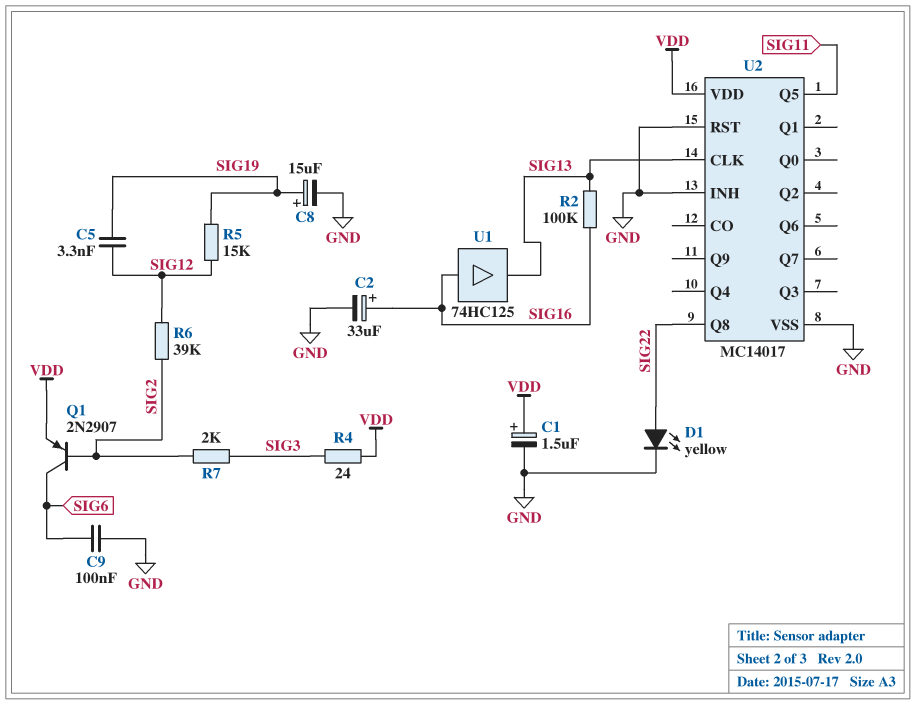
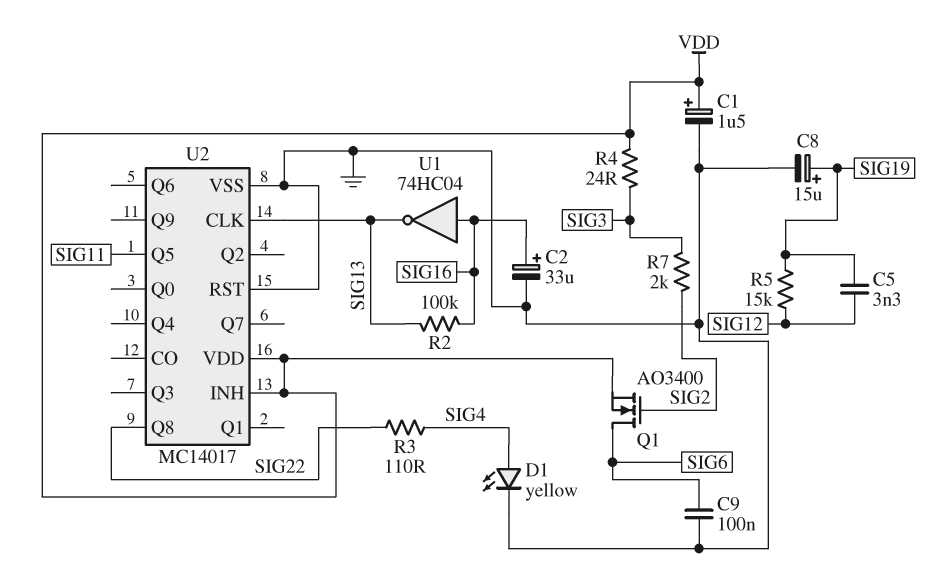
D1: LED yellow (A SIG22, K GND) -> LED yellow (A SIG4, K GND)
Q1: PNP 2N2907 (B SIG2, C SIG6, E VDD) -> NMOS AO3400 (G SIG2, D SIG6, S VDD)
R3: none -> 110 (SIG4, SIG22)
R6: 39k (SIG2, SIG12) -> none
U1: buffer 74HC125 (in SIG16, out SIG13) -> NOT 74HC04 (in SIG16, out SIG13)
U2 pin INH: GND -> VDD

